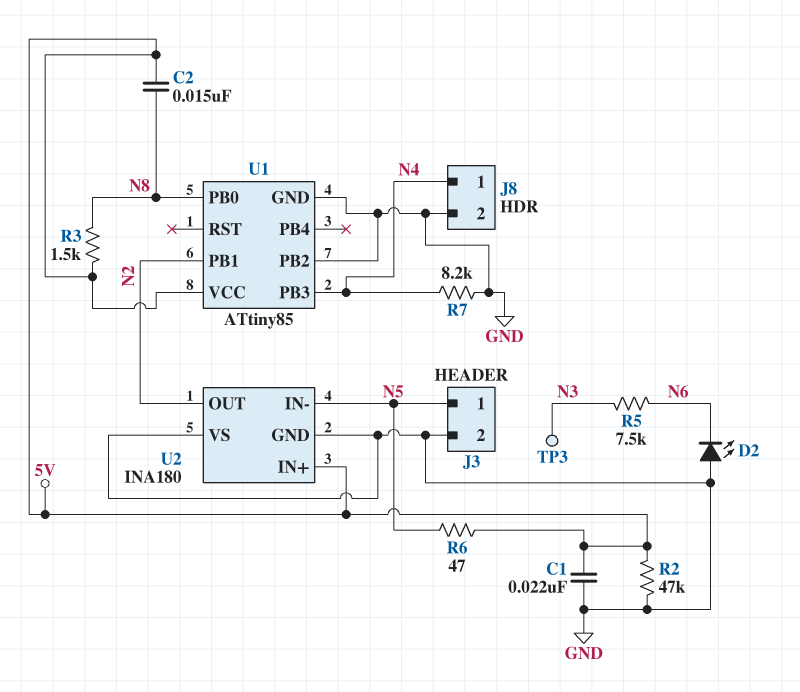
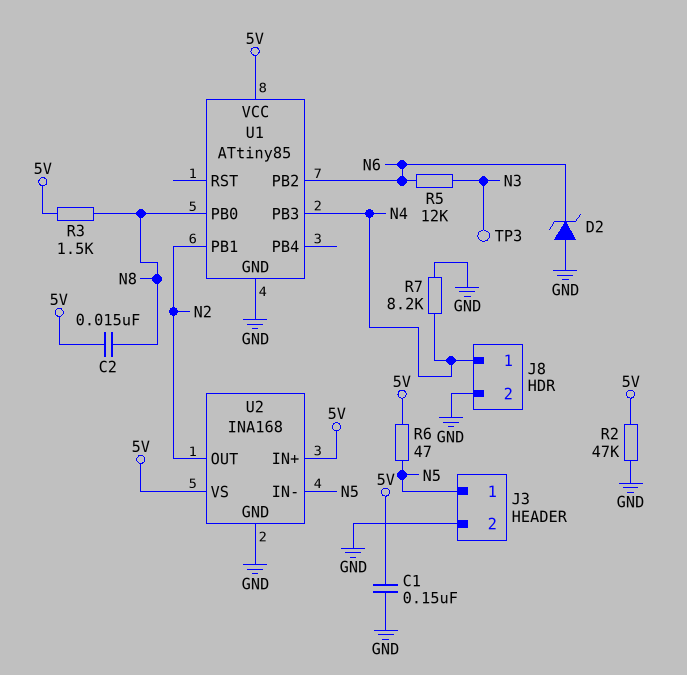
C1: 22nF (5V, GND) -> 150nF (5V, GND)
D2: LED (A GND, K N6) -> zener (A GND, K N6)
R5: 7.5k (N3, N6) -> 12k (N3, N6)
U1 pin PB2: GND -> N6
U2: INA180 -> INA168
U2 pin VS: GND -> 5V

